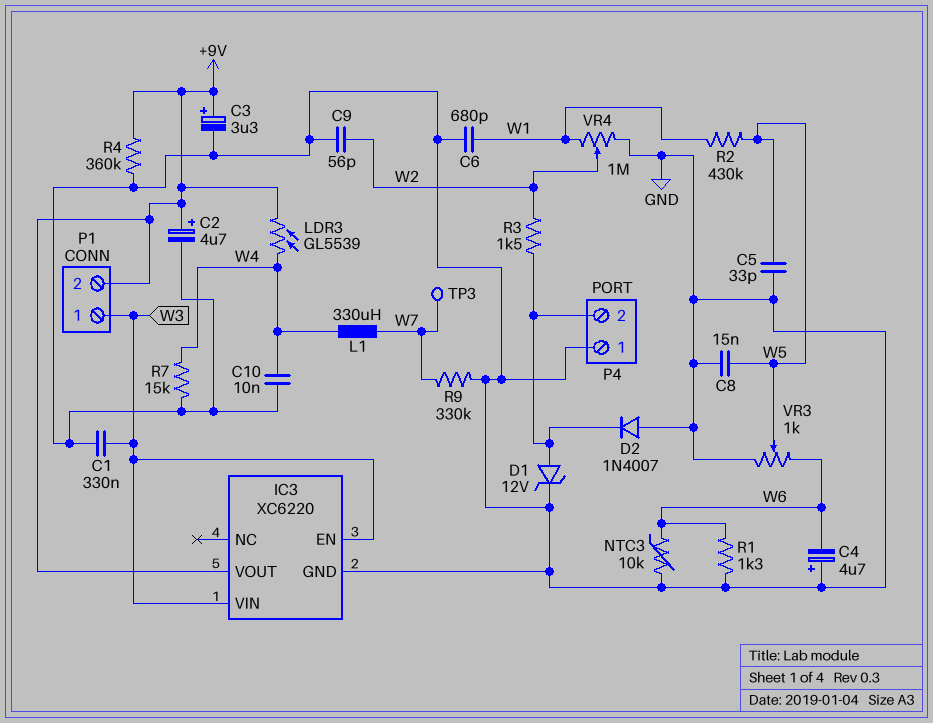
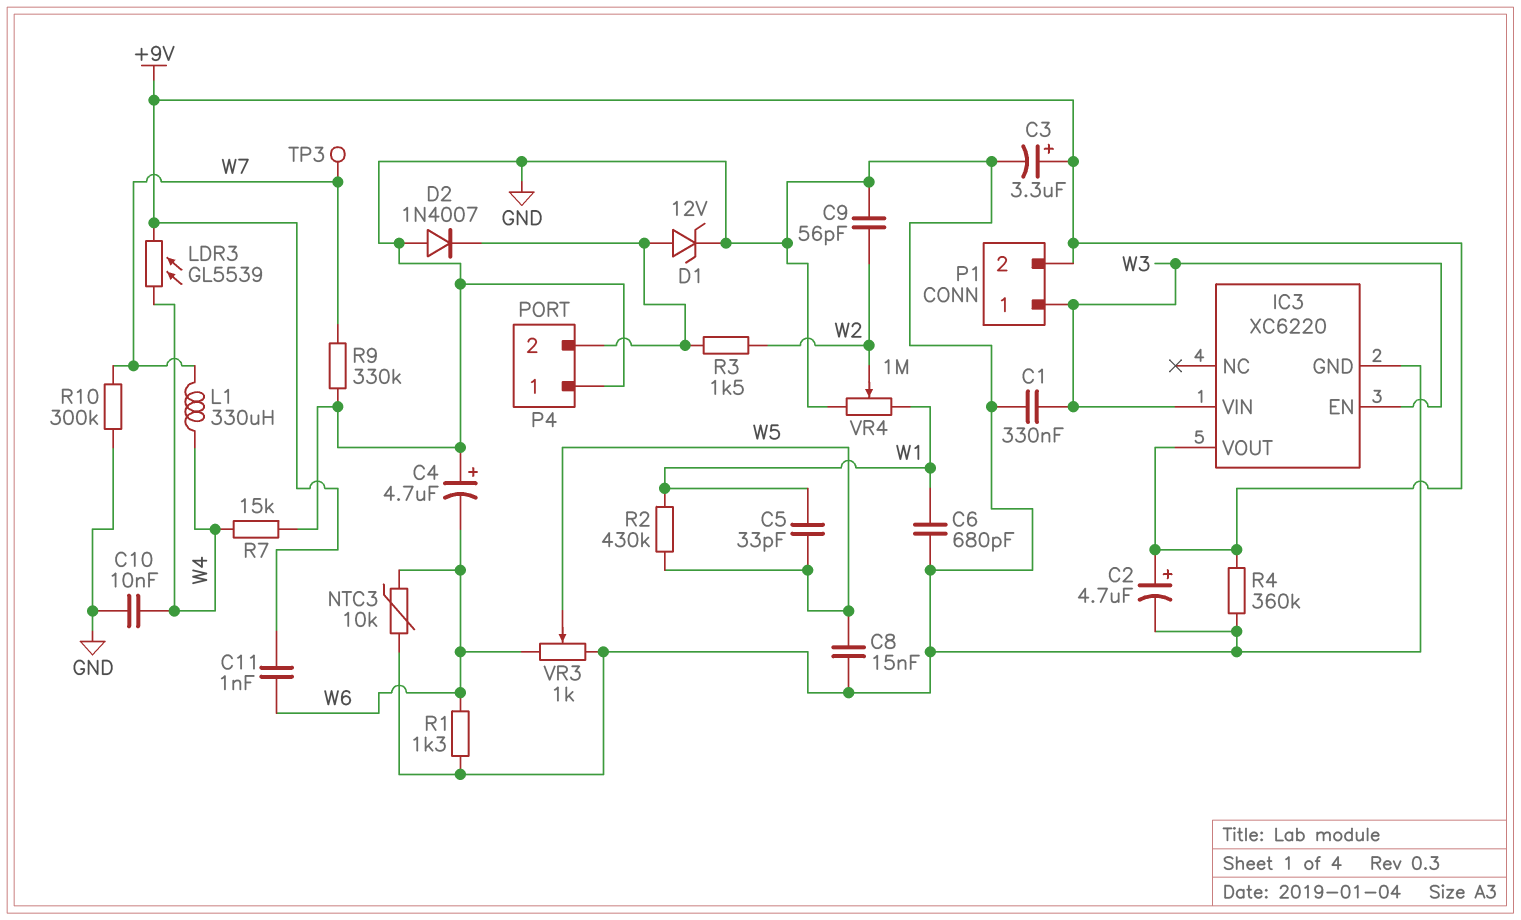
C5: 33pF (GND, W5) -> 33pF (W1, W5)
C11: none -> 1nF (+9V, W6)
R10: none -> 300k (GND, W7)

